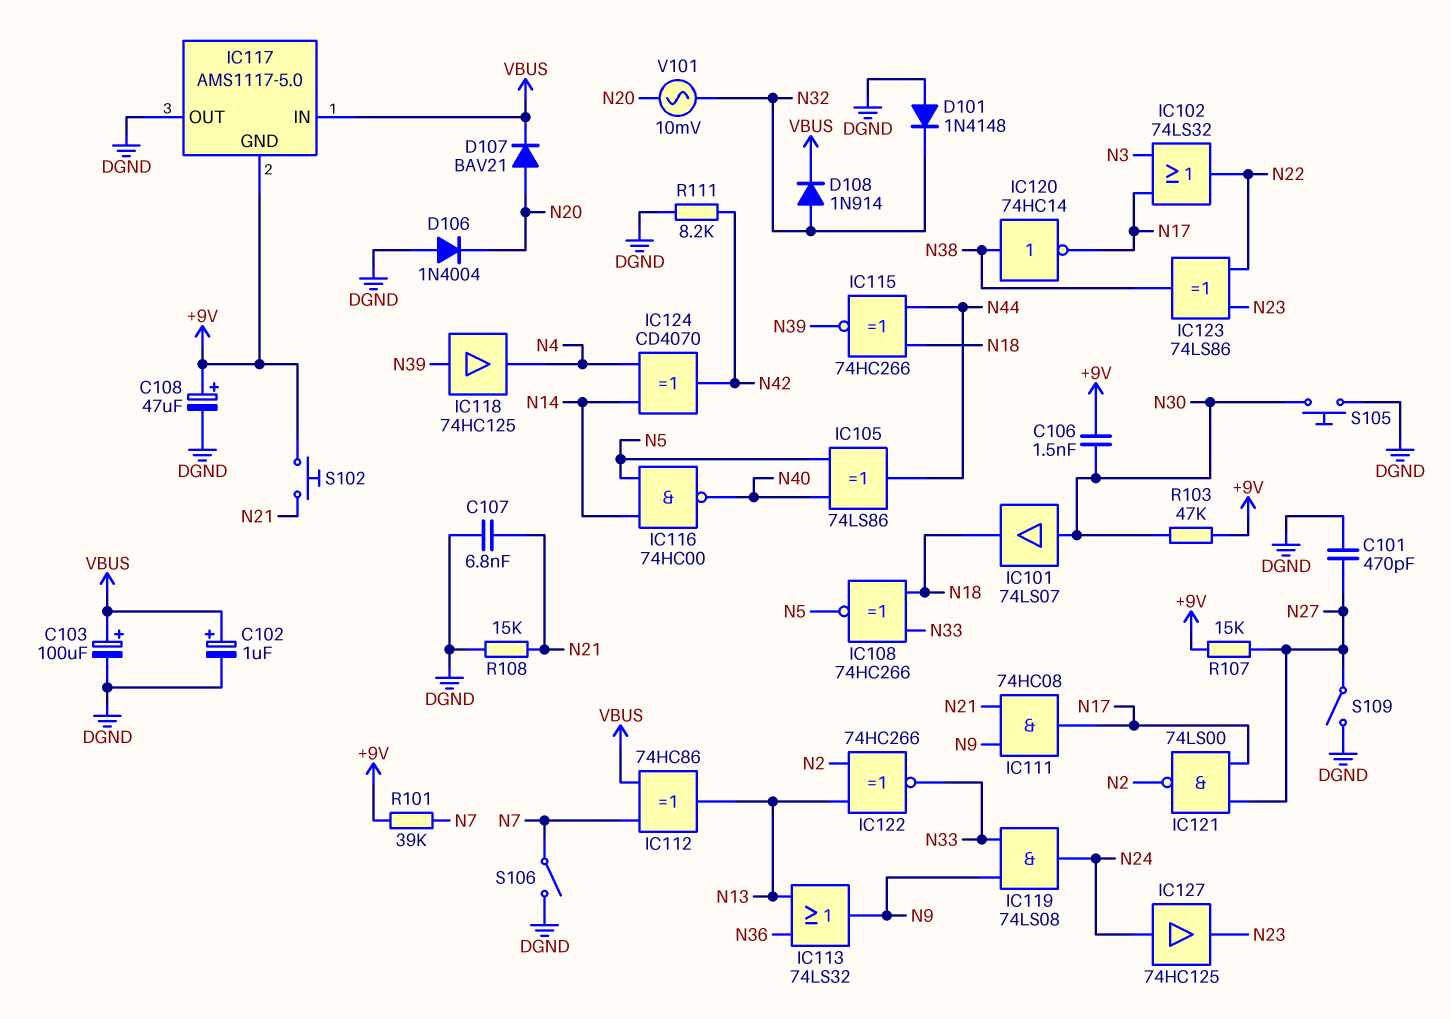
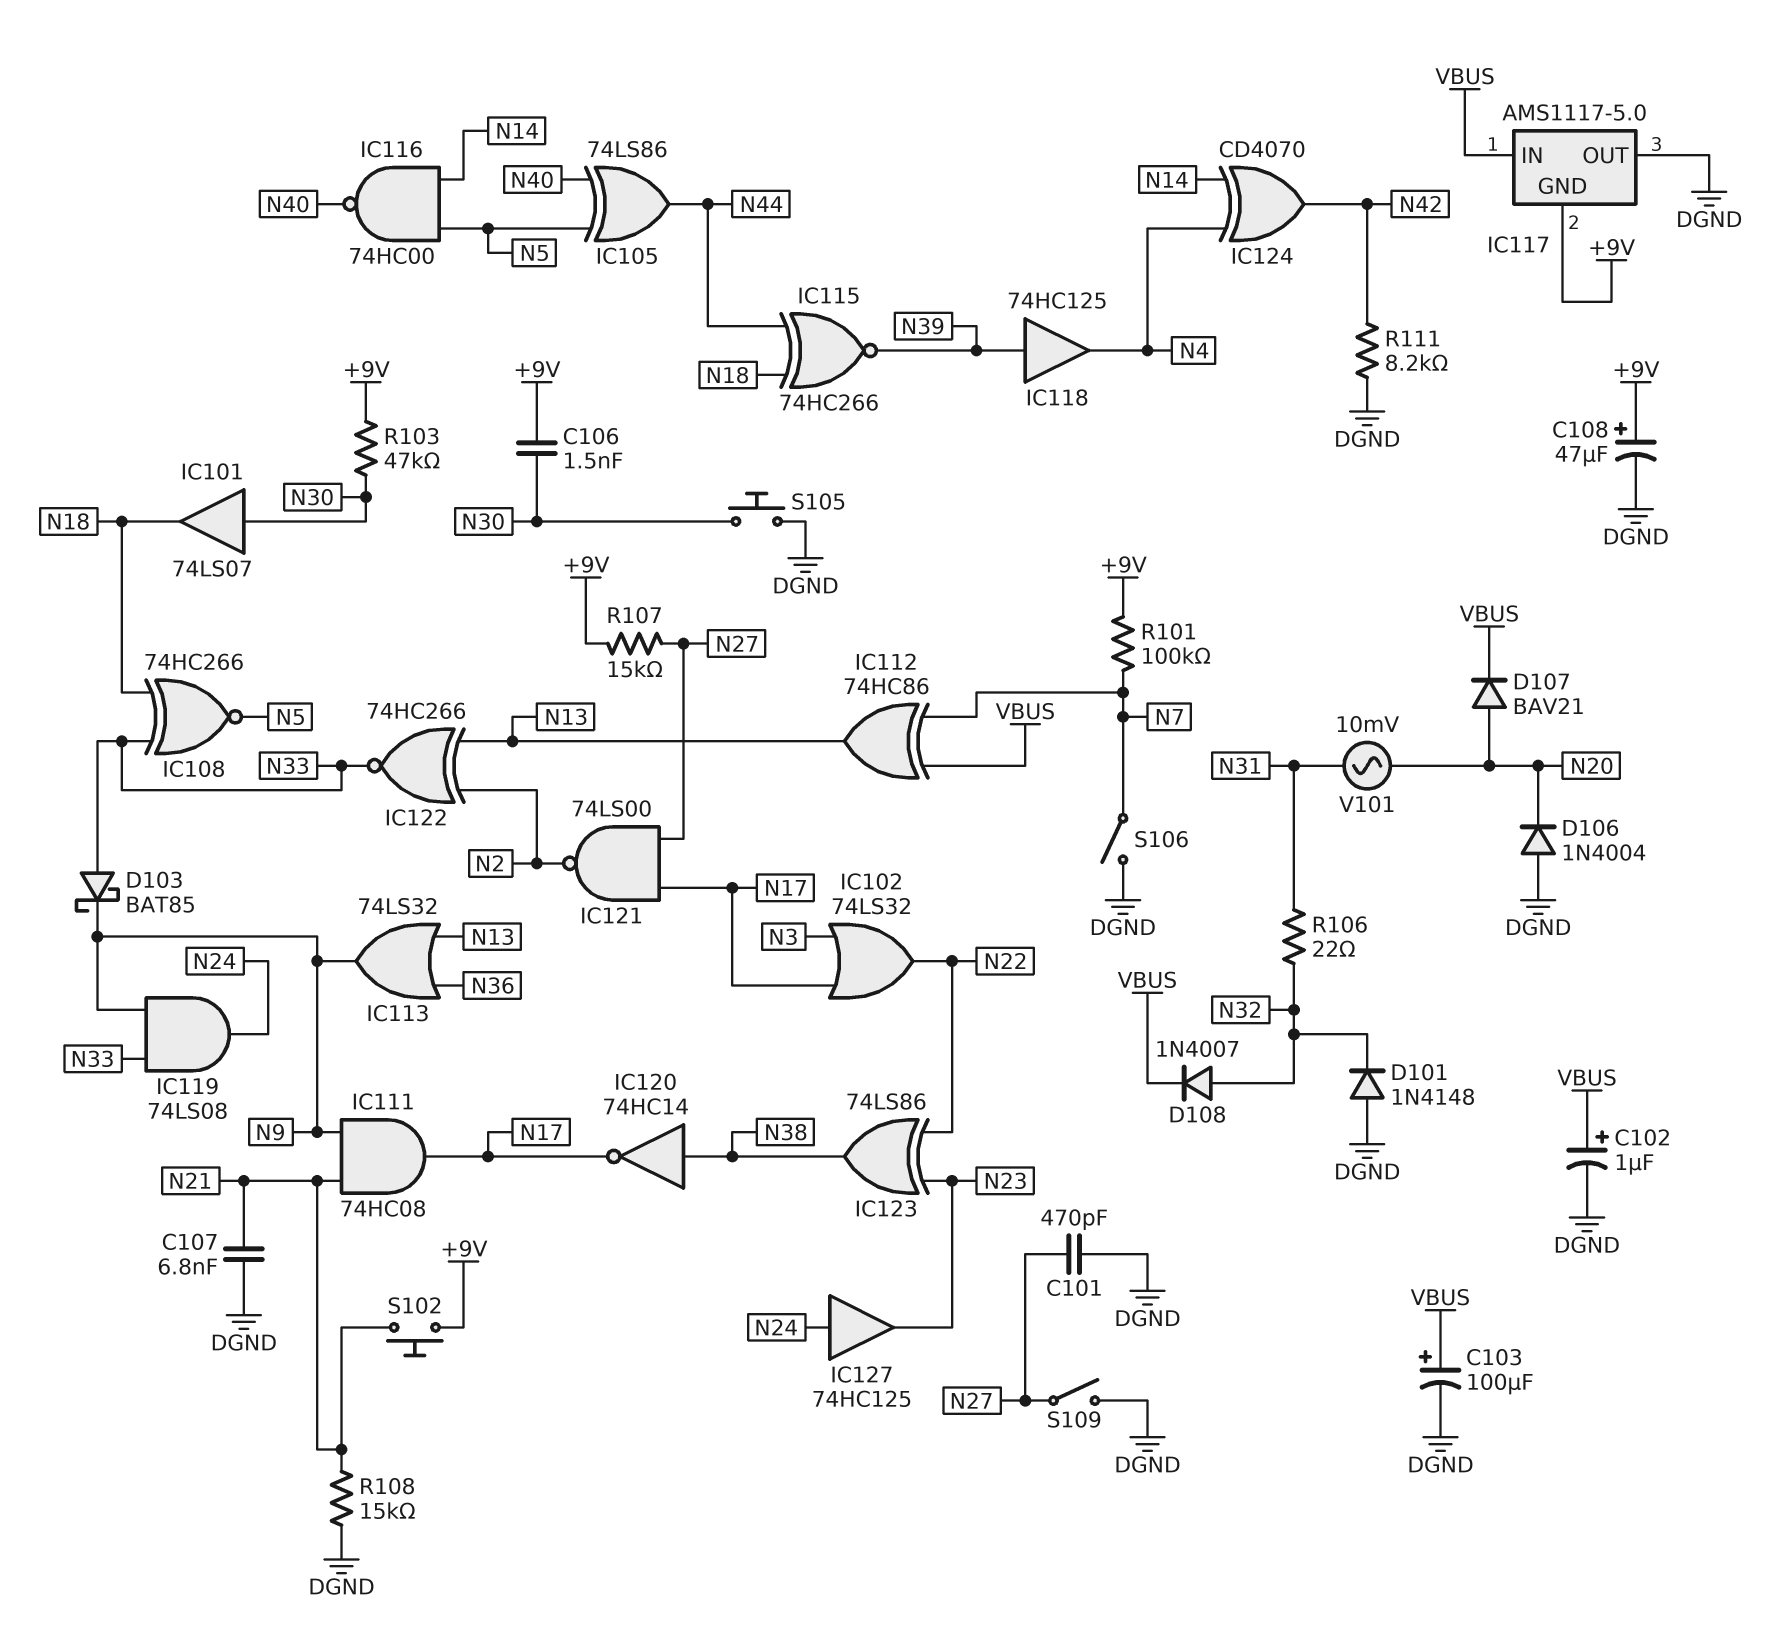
D103: none -> schottky BAT85 (A N33, K N9)
D108: diode 1N914 (A N32, K VBUS) -> diode 1N4007 (A N32, K VBUS)
R101: 39k (+9V, N7) -> 100k (+9V, N7)
R106: none -> 22 (N31, N32)
V101: AC 10mV (N20, N32) -> AC 10mV (N20, N31)

